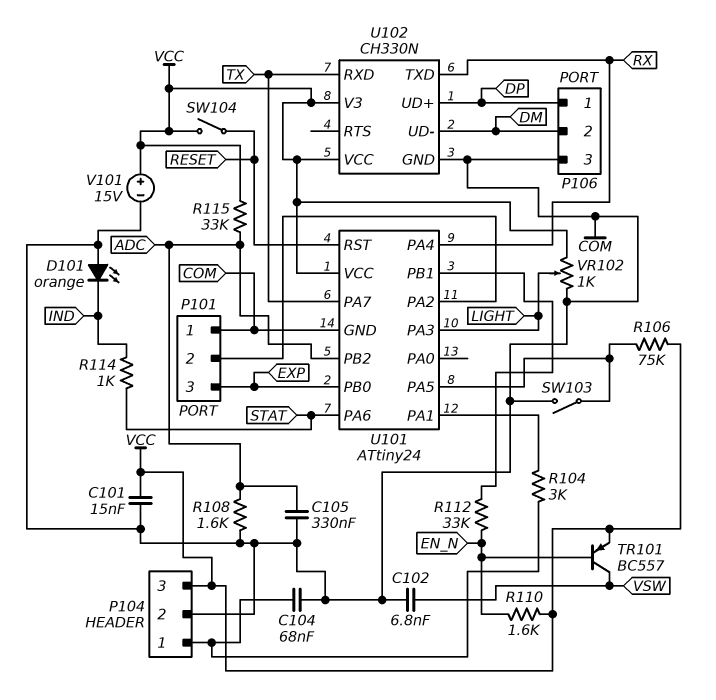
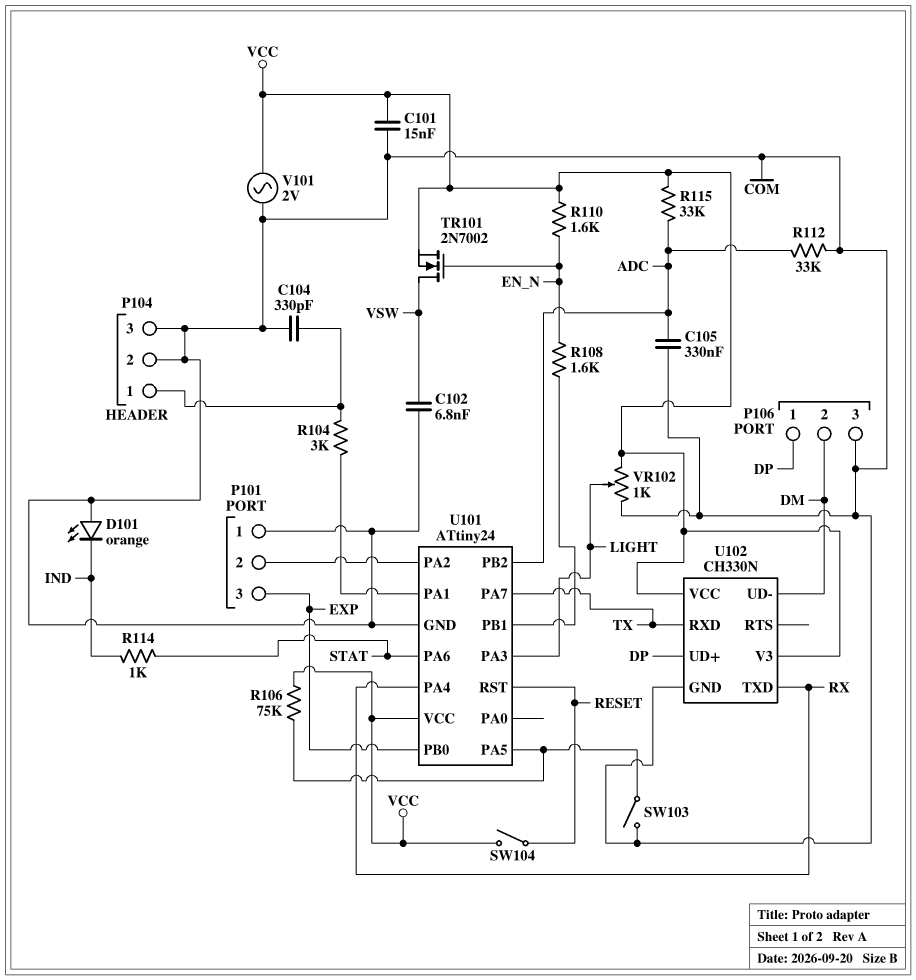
C104: 68nF (COM, P104/1) -> 330pF (COM, P104/1)
P104 pin 3: VCC -> COM
R108: 1.6k (ADC, COM) -> 1.6k (EN_N, U101/PB1)
R112: 33k (EN_N, U101/PB1) -> 33k (ADC, COM)
TR101: PNP BC557 (B EN_N, C VSW, E VCC) -> NMOS 2N7002 (G EN_N, D VSW, S VCC)
V101: 15V (plus VCC, minus COM) -> AC 2V (COM, VCC)

